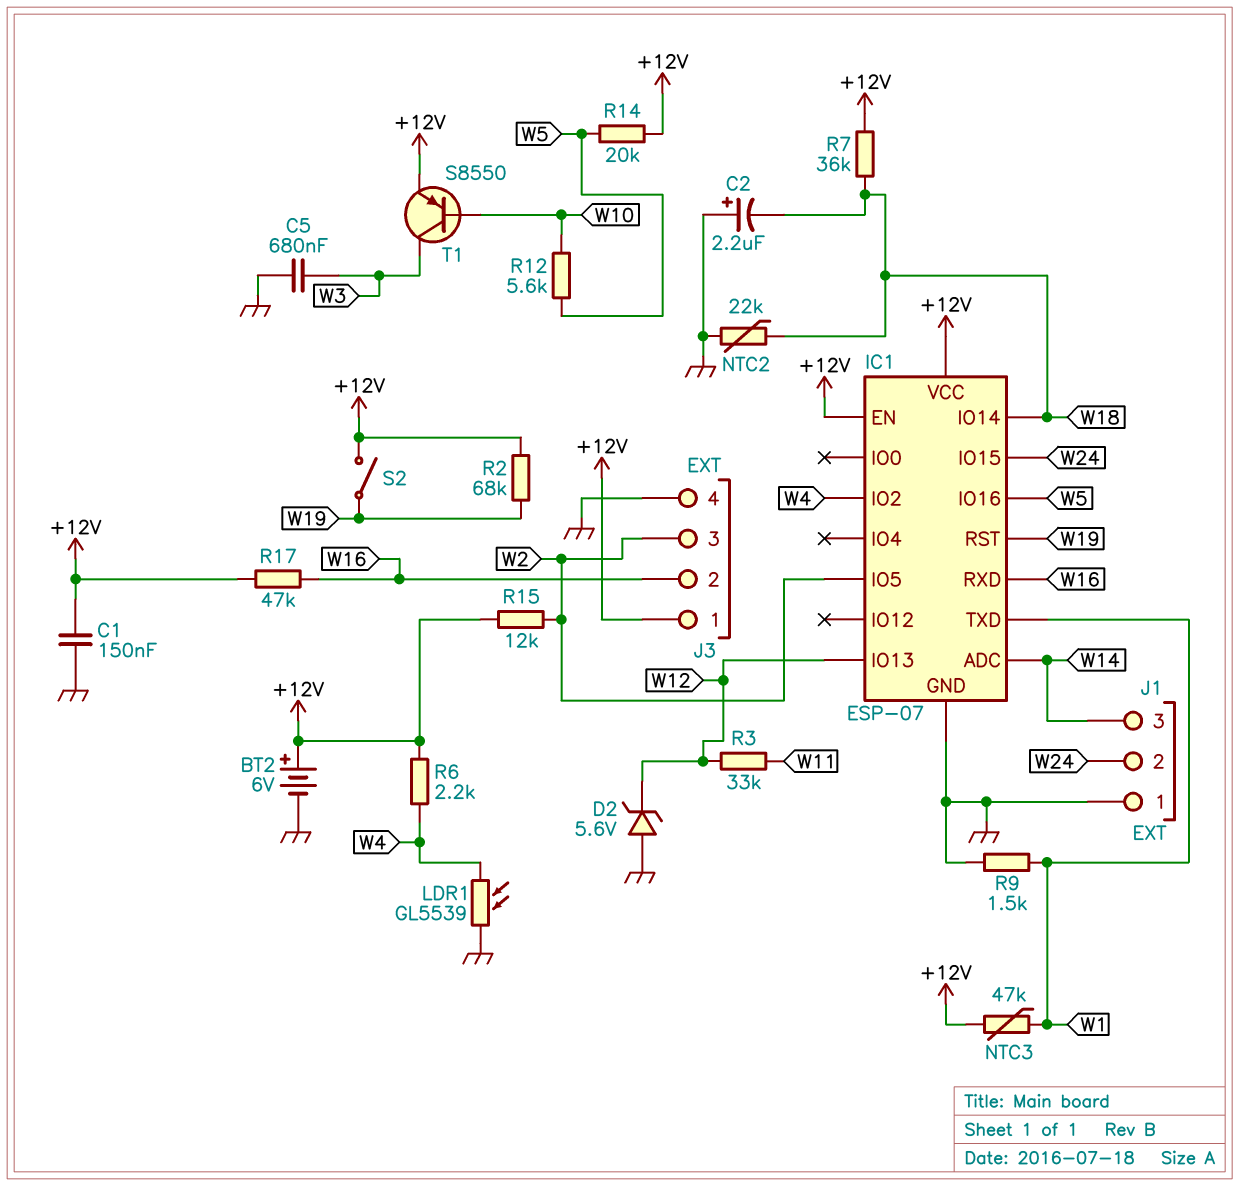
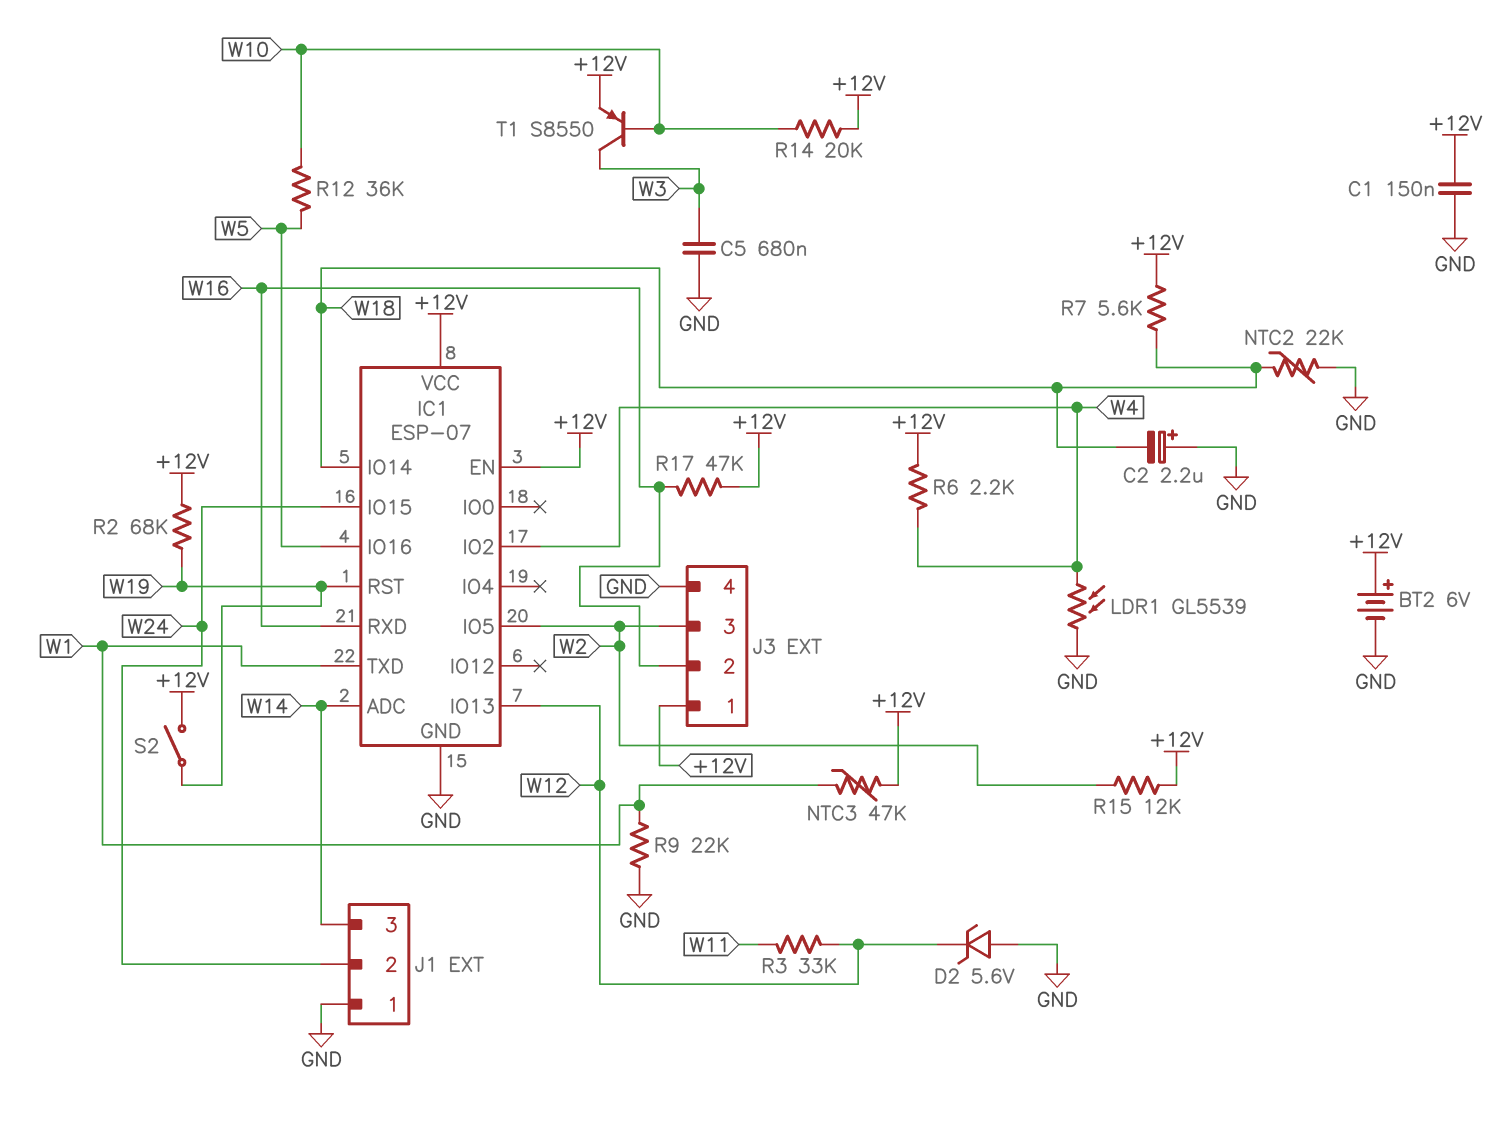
R7: 36k (+12V, W18) -> 5.6k (+12V, W18)
R9: 1.5k (GND, W1) -> 22k (GND, W1)
R12: 5.6k (W5, W10) -> 36k (W5, W10)
R14: 20k (+12V, W5) -> 20k (+12V, W10)

